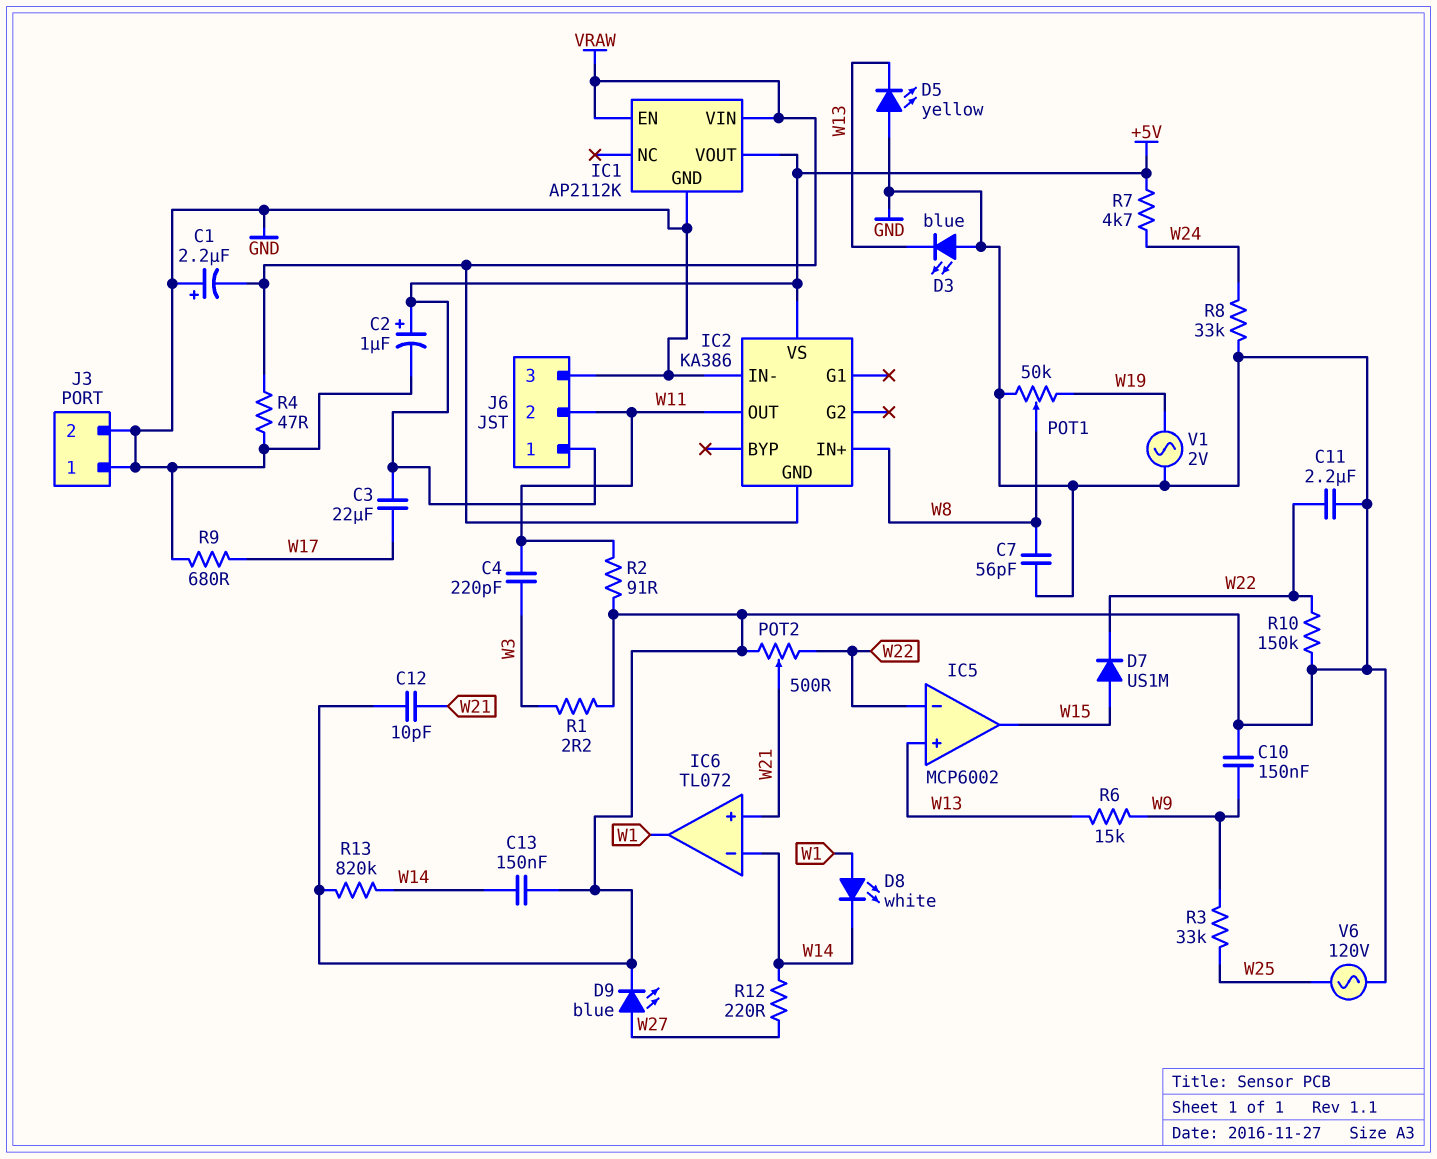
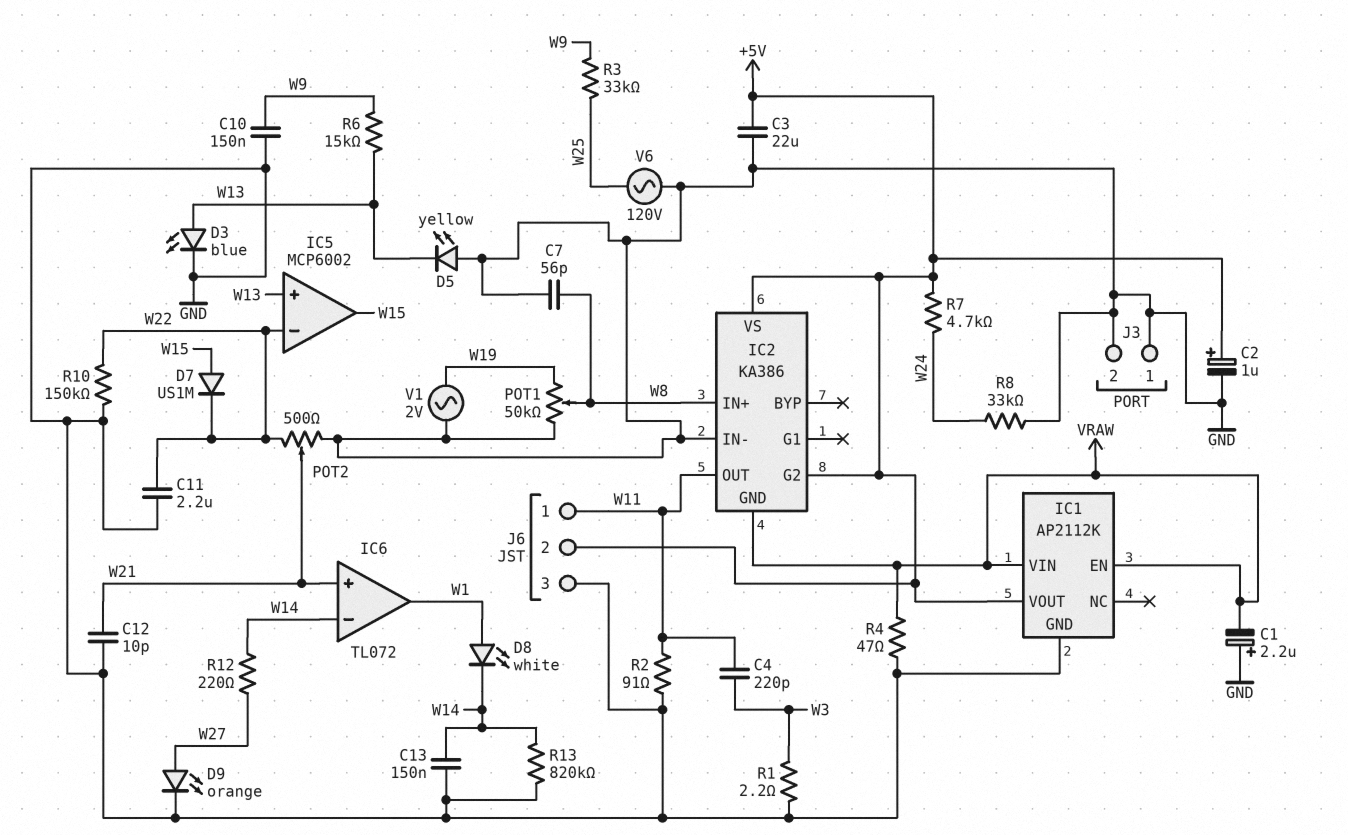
C3: 22uF (+5V, W17) -> 22uF (+5V, GND)
D3: LED blue (A GND, K W13) -> LED blue (A W13, K GND)
D9: LED blue (A W27, K GND) -> LED orange (A W27, K GND)
IC2 pin G2: none -> +5V
J6 pin 1: +5V -> W11
J6 pin 2: W11 -> +5V
R9: 680 (GND, W17) -> none

